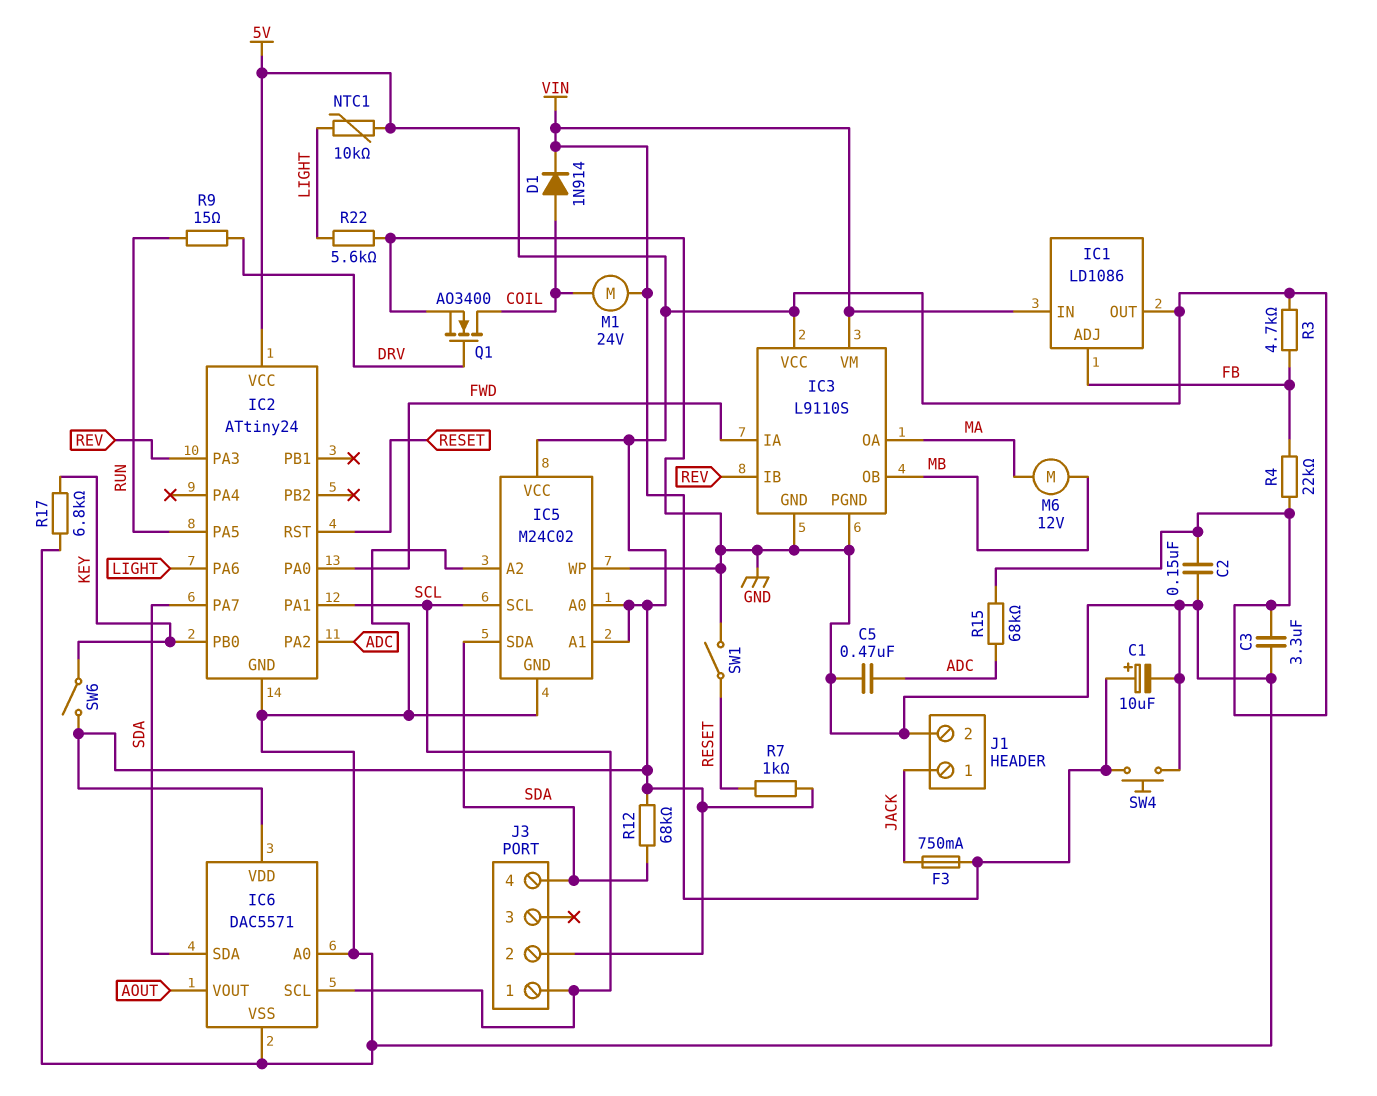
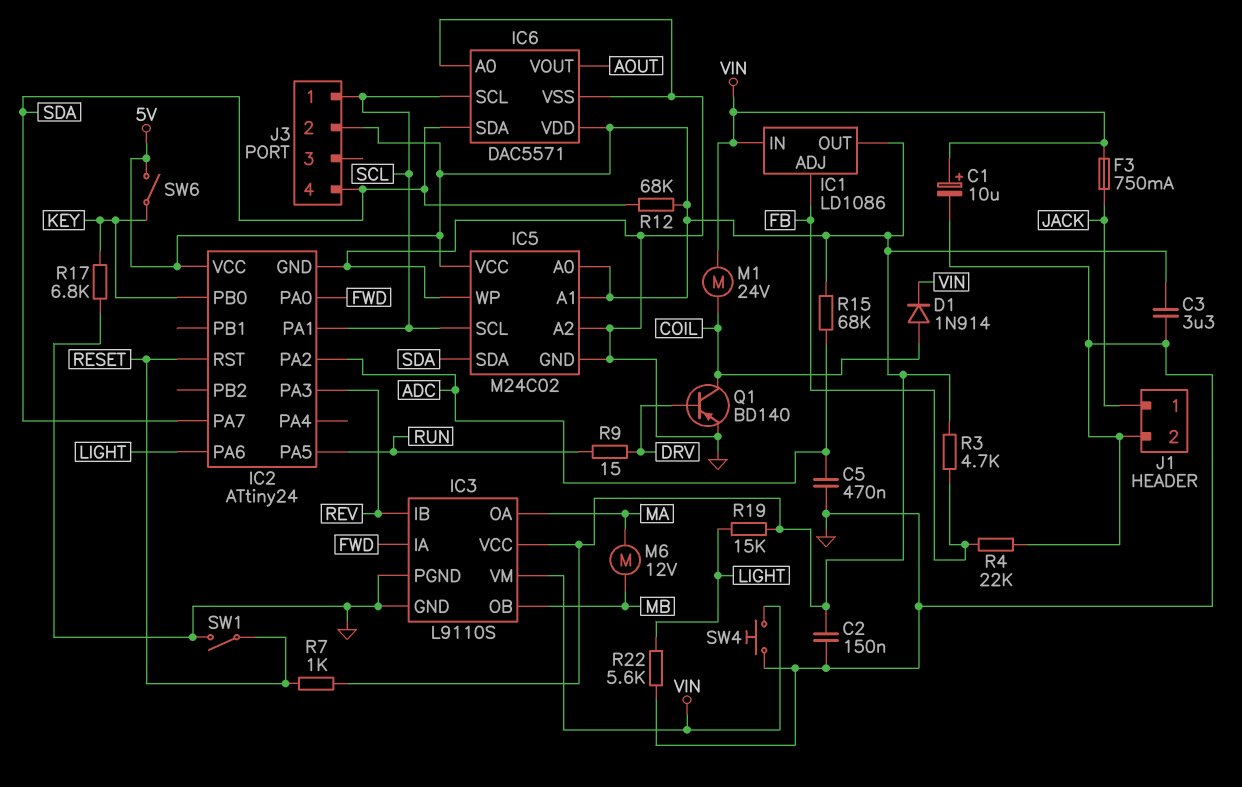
NTC1: 10k (5V, LIGHT) -> none
Q1: NMOS AO3400 (G DRV, D COIL, S GND) -> PNP BD140 (B DRV, C COIL, E GND)
R4: 22k (5V, FB) -> 22k (FB, GND)
R19: none -> 15k (5V, LIGHT)

